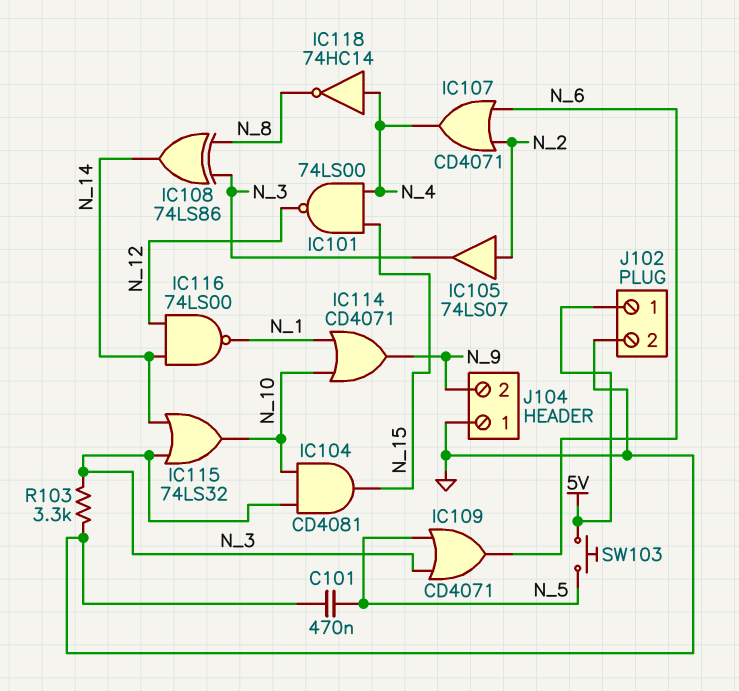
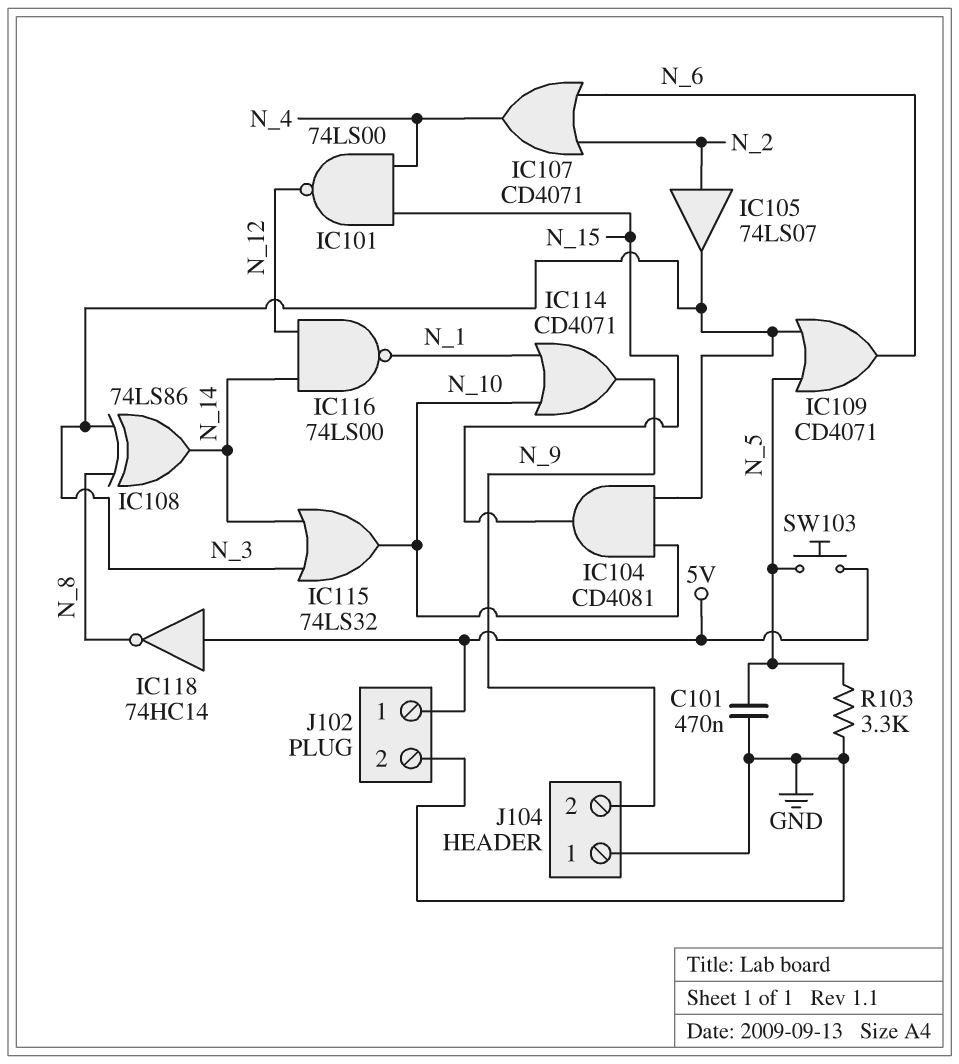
IC118: NOT 74HC14 (in N_4, out N_8) -> NOT 74HC14 (in 5V, out N_8)
R103: 3.3k (GND, N_3) -> 3.3k (GND, N_5)

